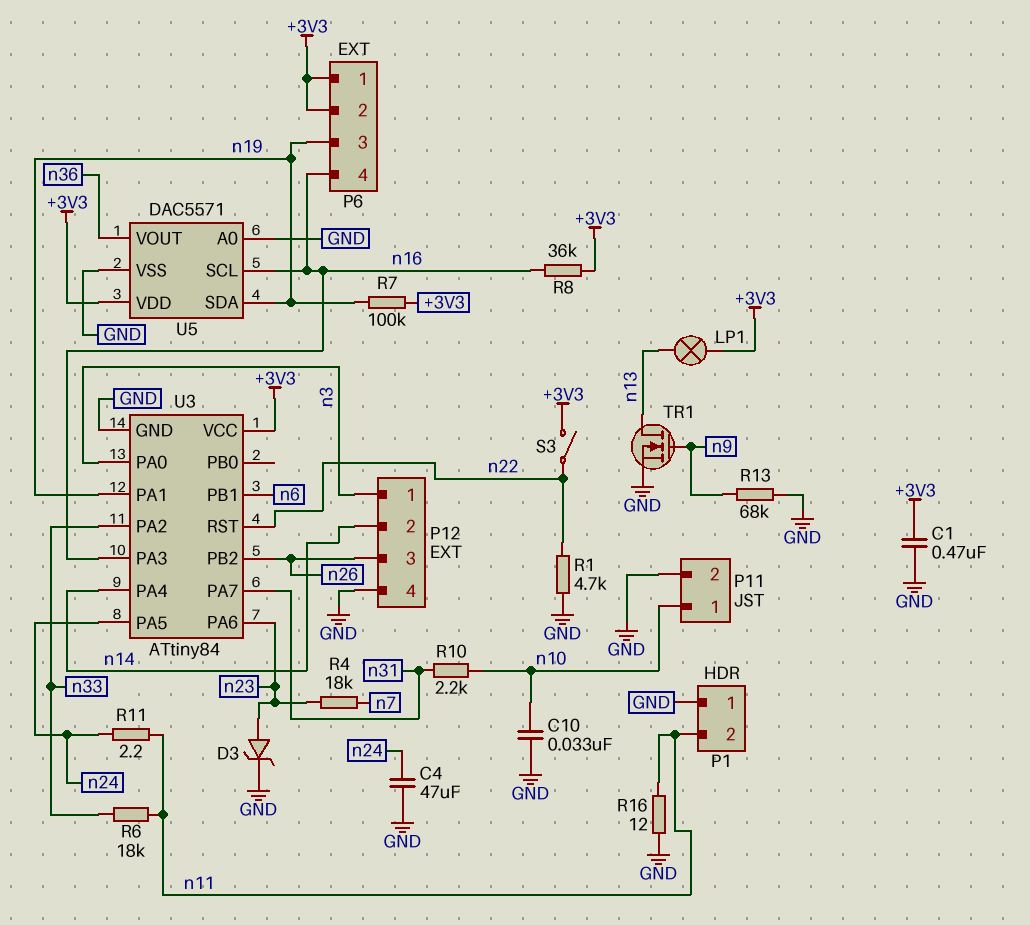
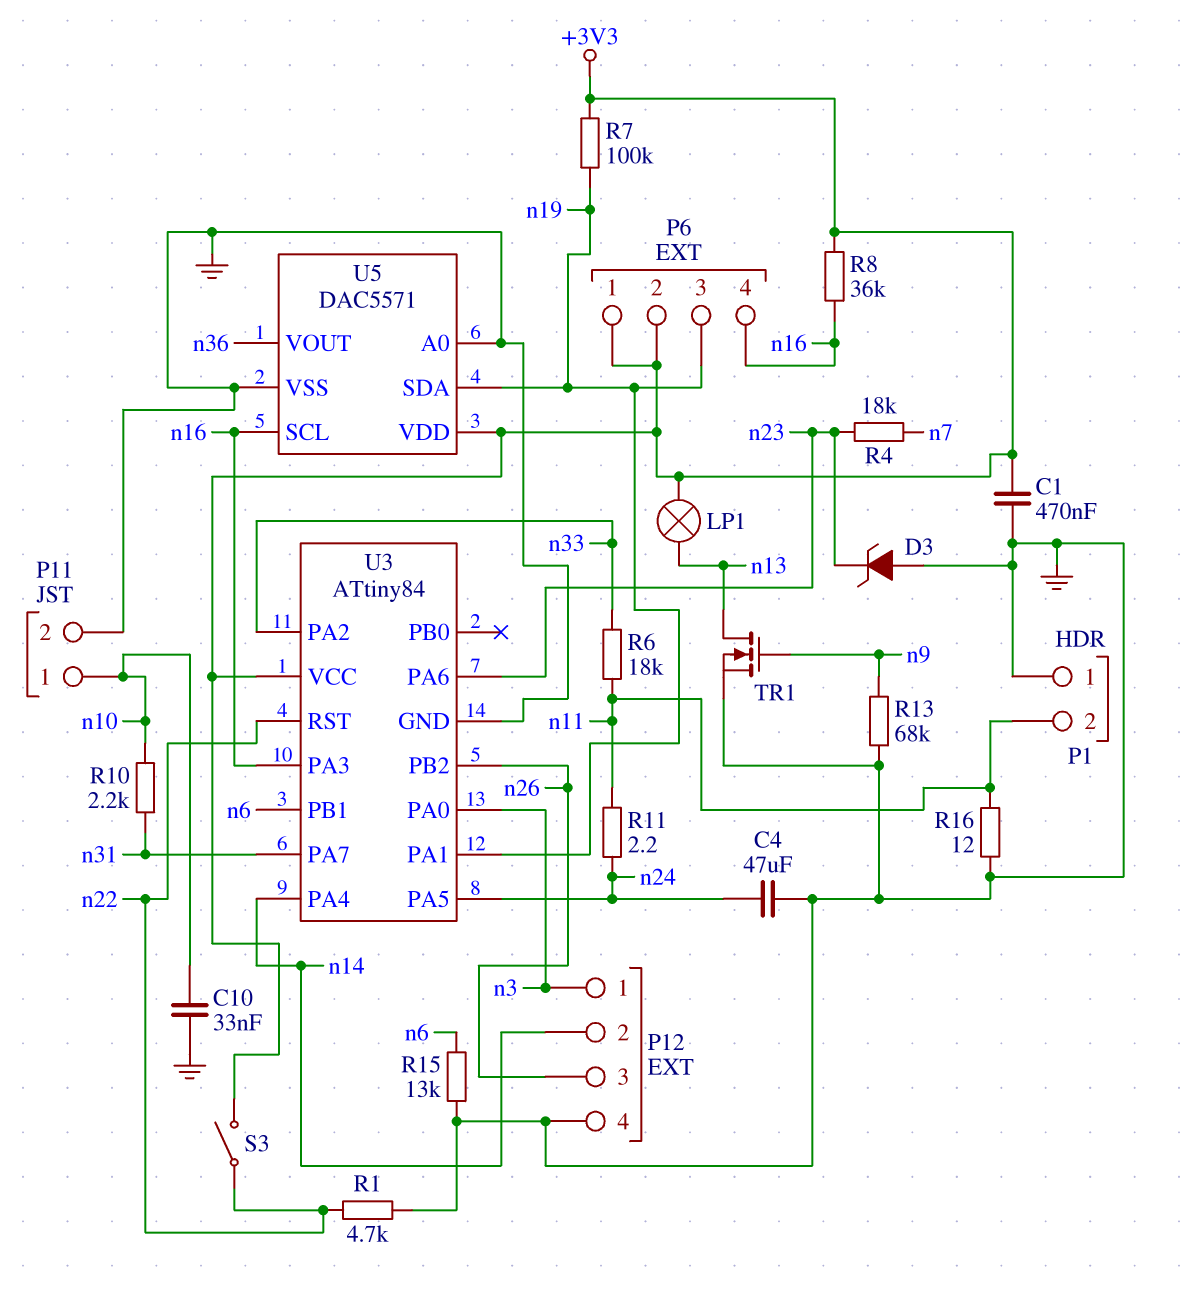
D3: zener (A n23, K GND) -> zener (A GND, K n23)
R15: none -> 13k (GND, n6)

